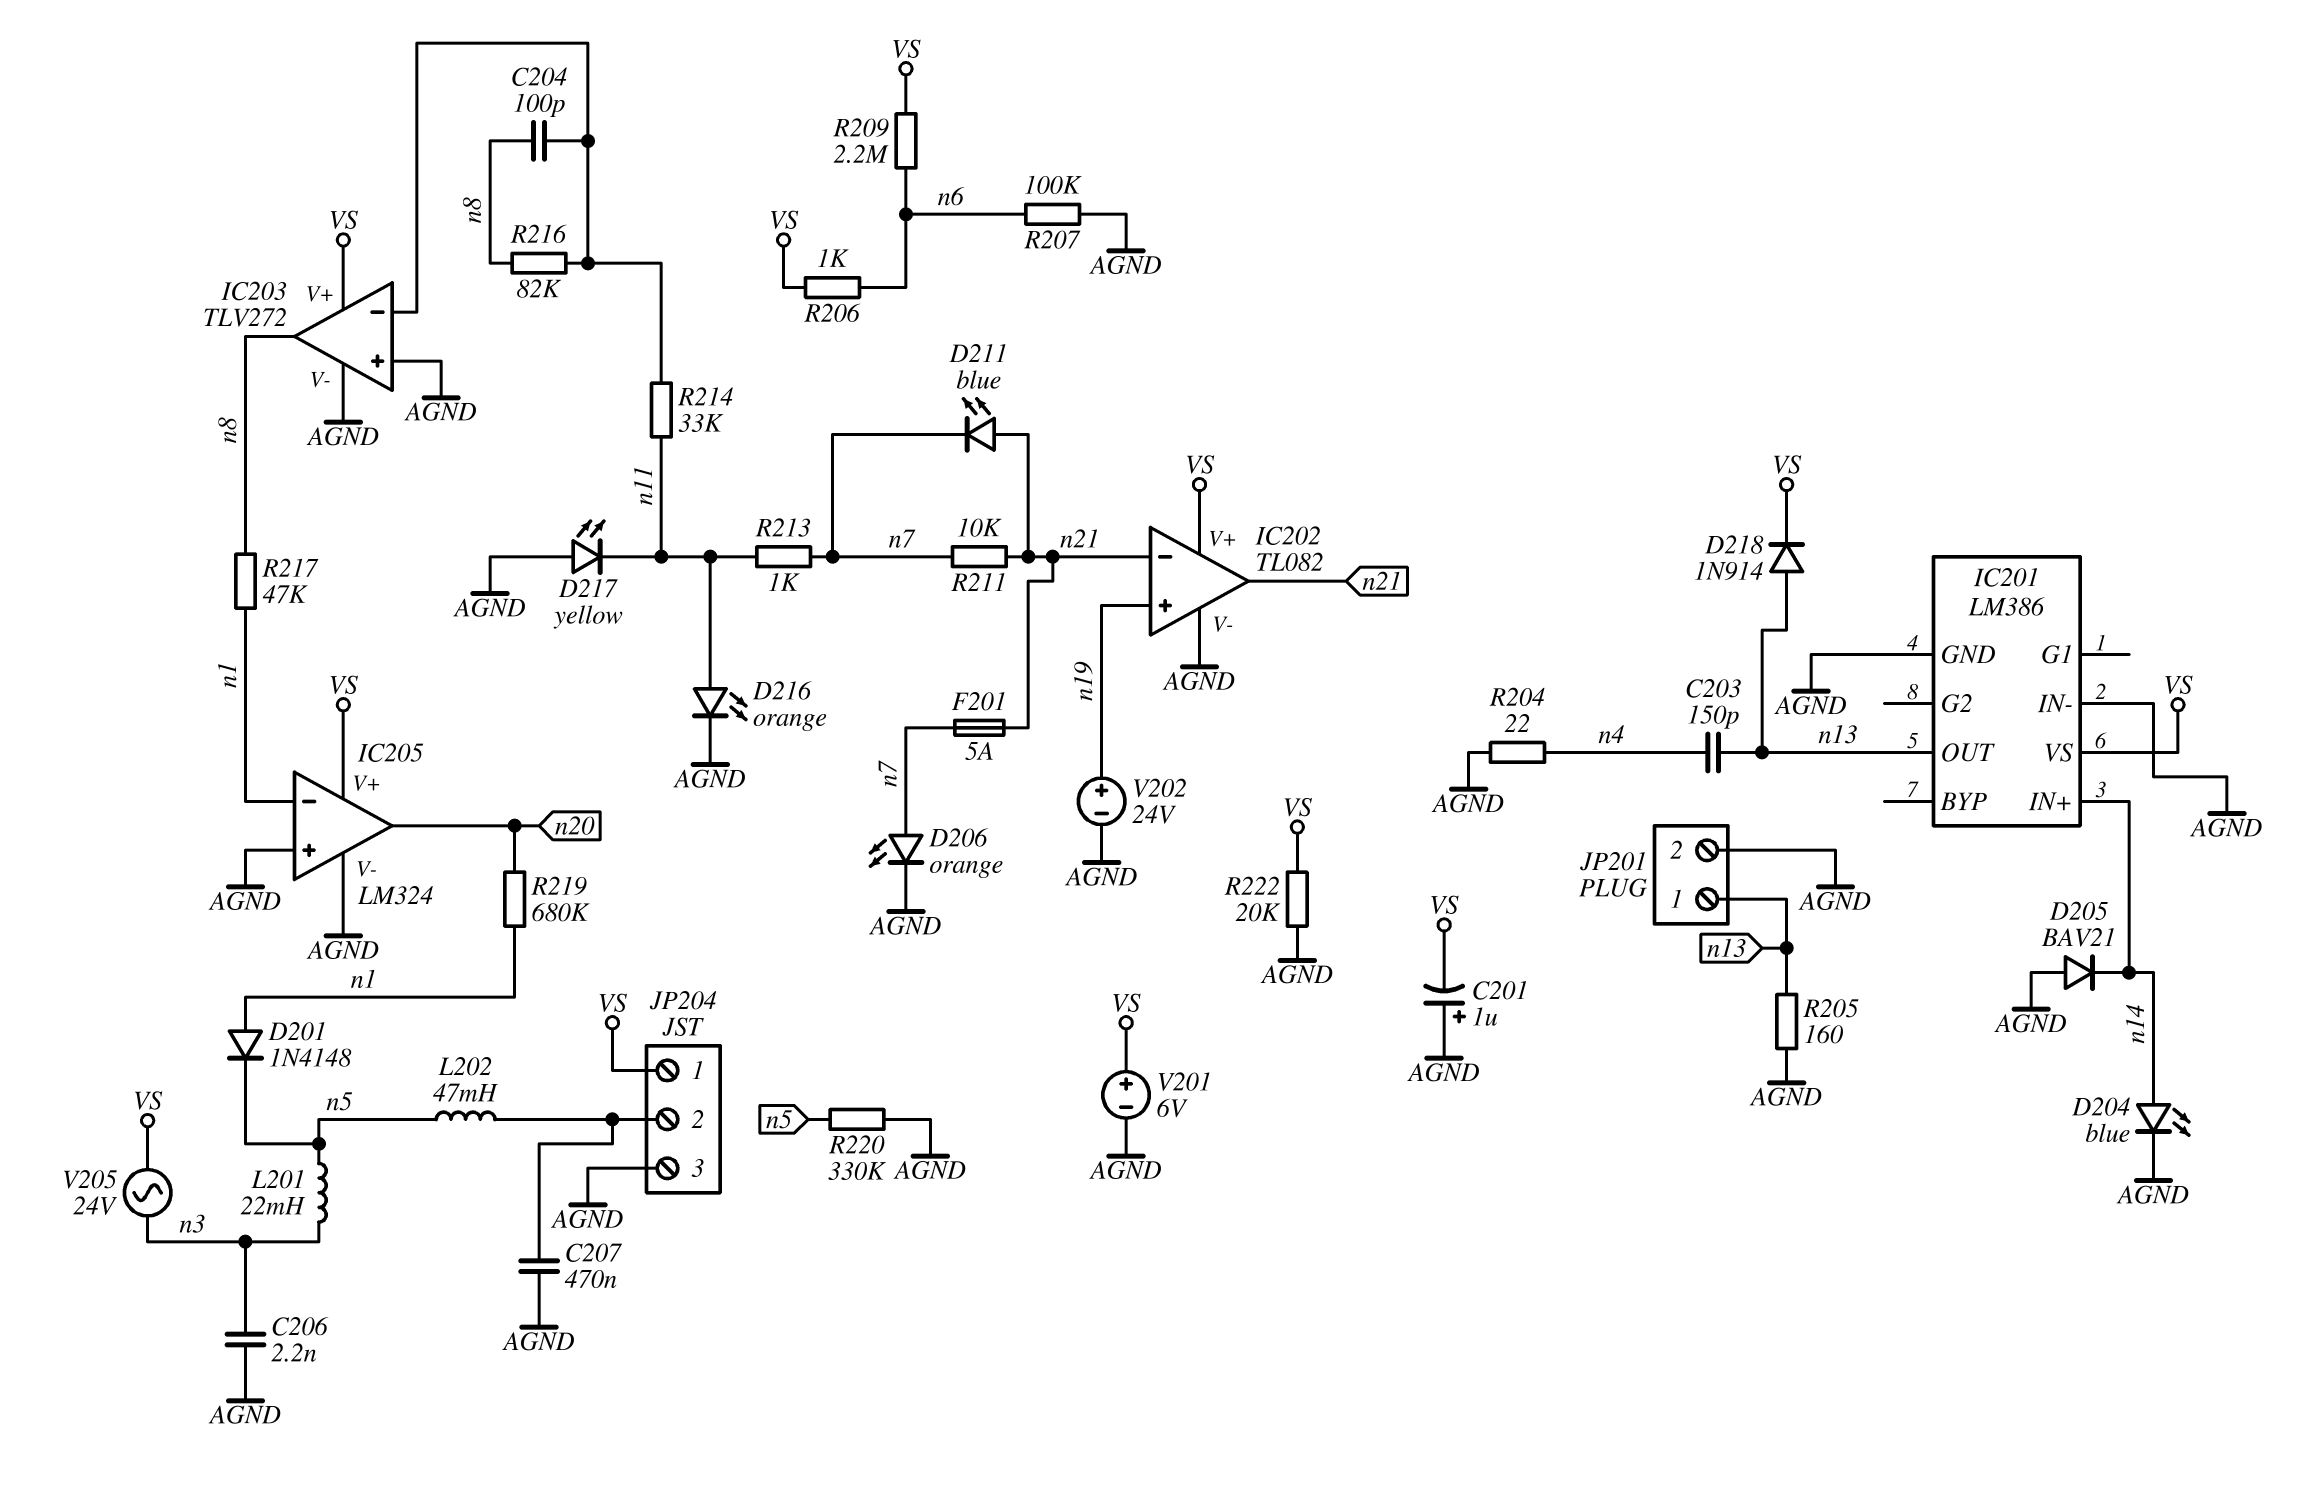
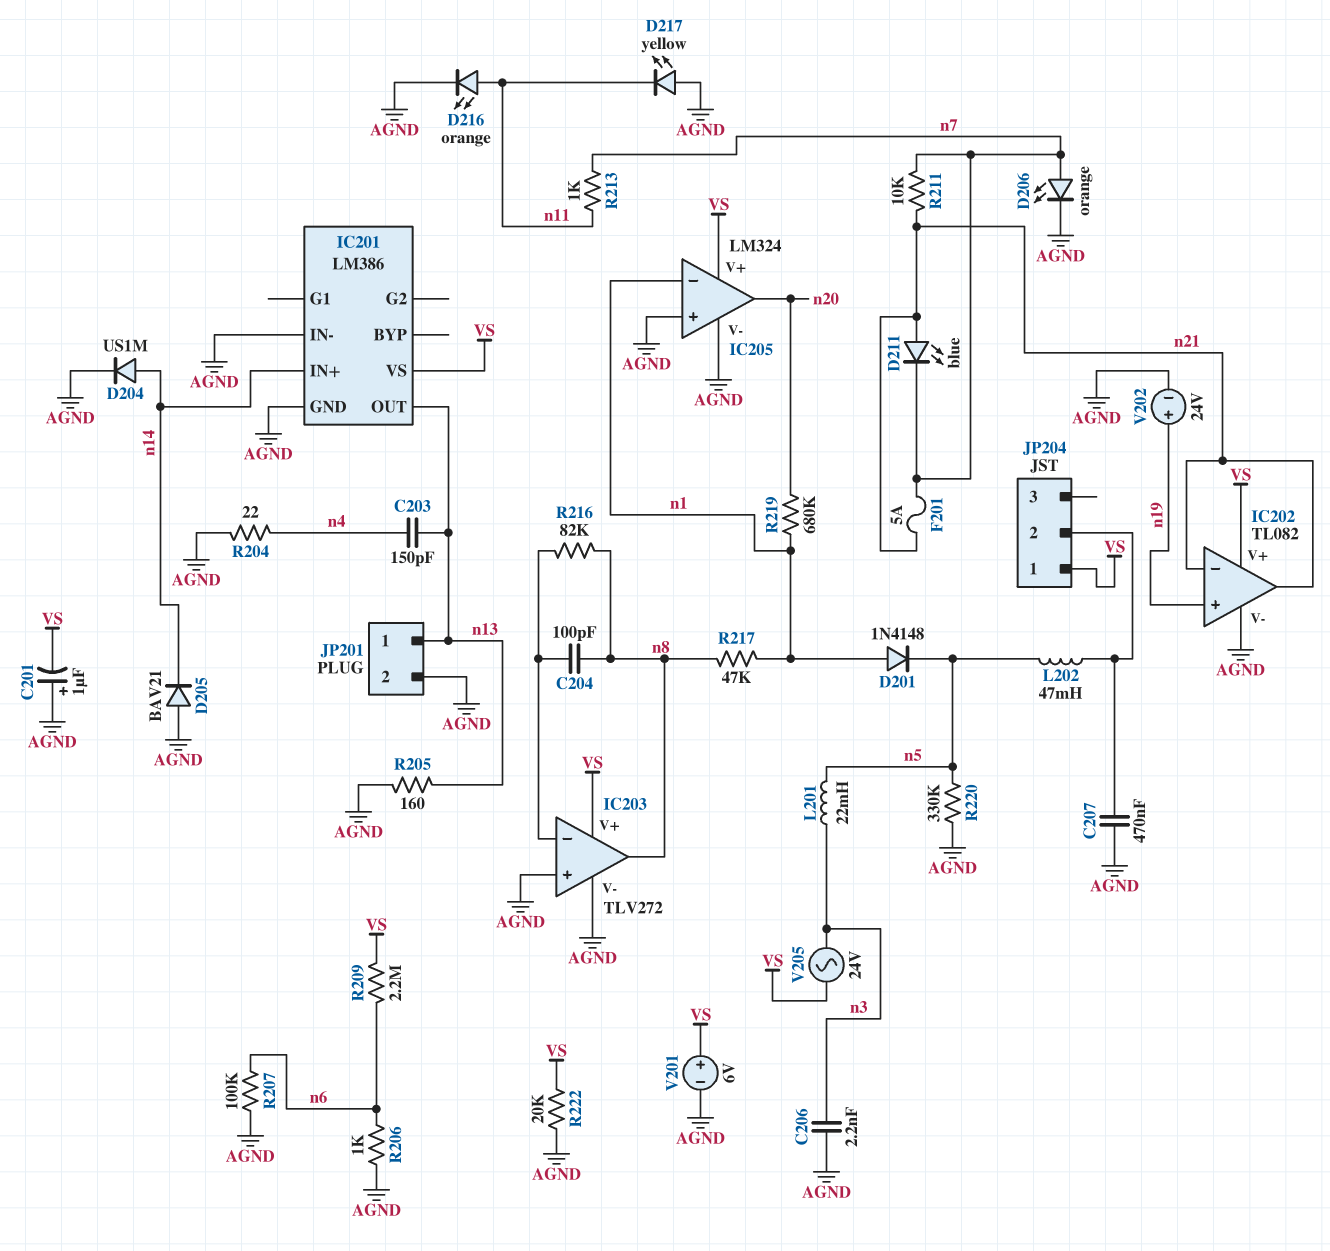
D204: LED blue (A n14, K AGND) -> diode US1M (A n14, K AGND)
D218: diode 1N914 (A n13, K VS) -> none
JP204 pin 3: AGND -> none
R206: 1k (VS, n6) -> 1k (AGND, n6)
R214: 33k (IC203/in-, n11) -> none

